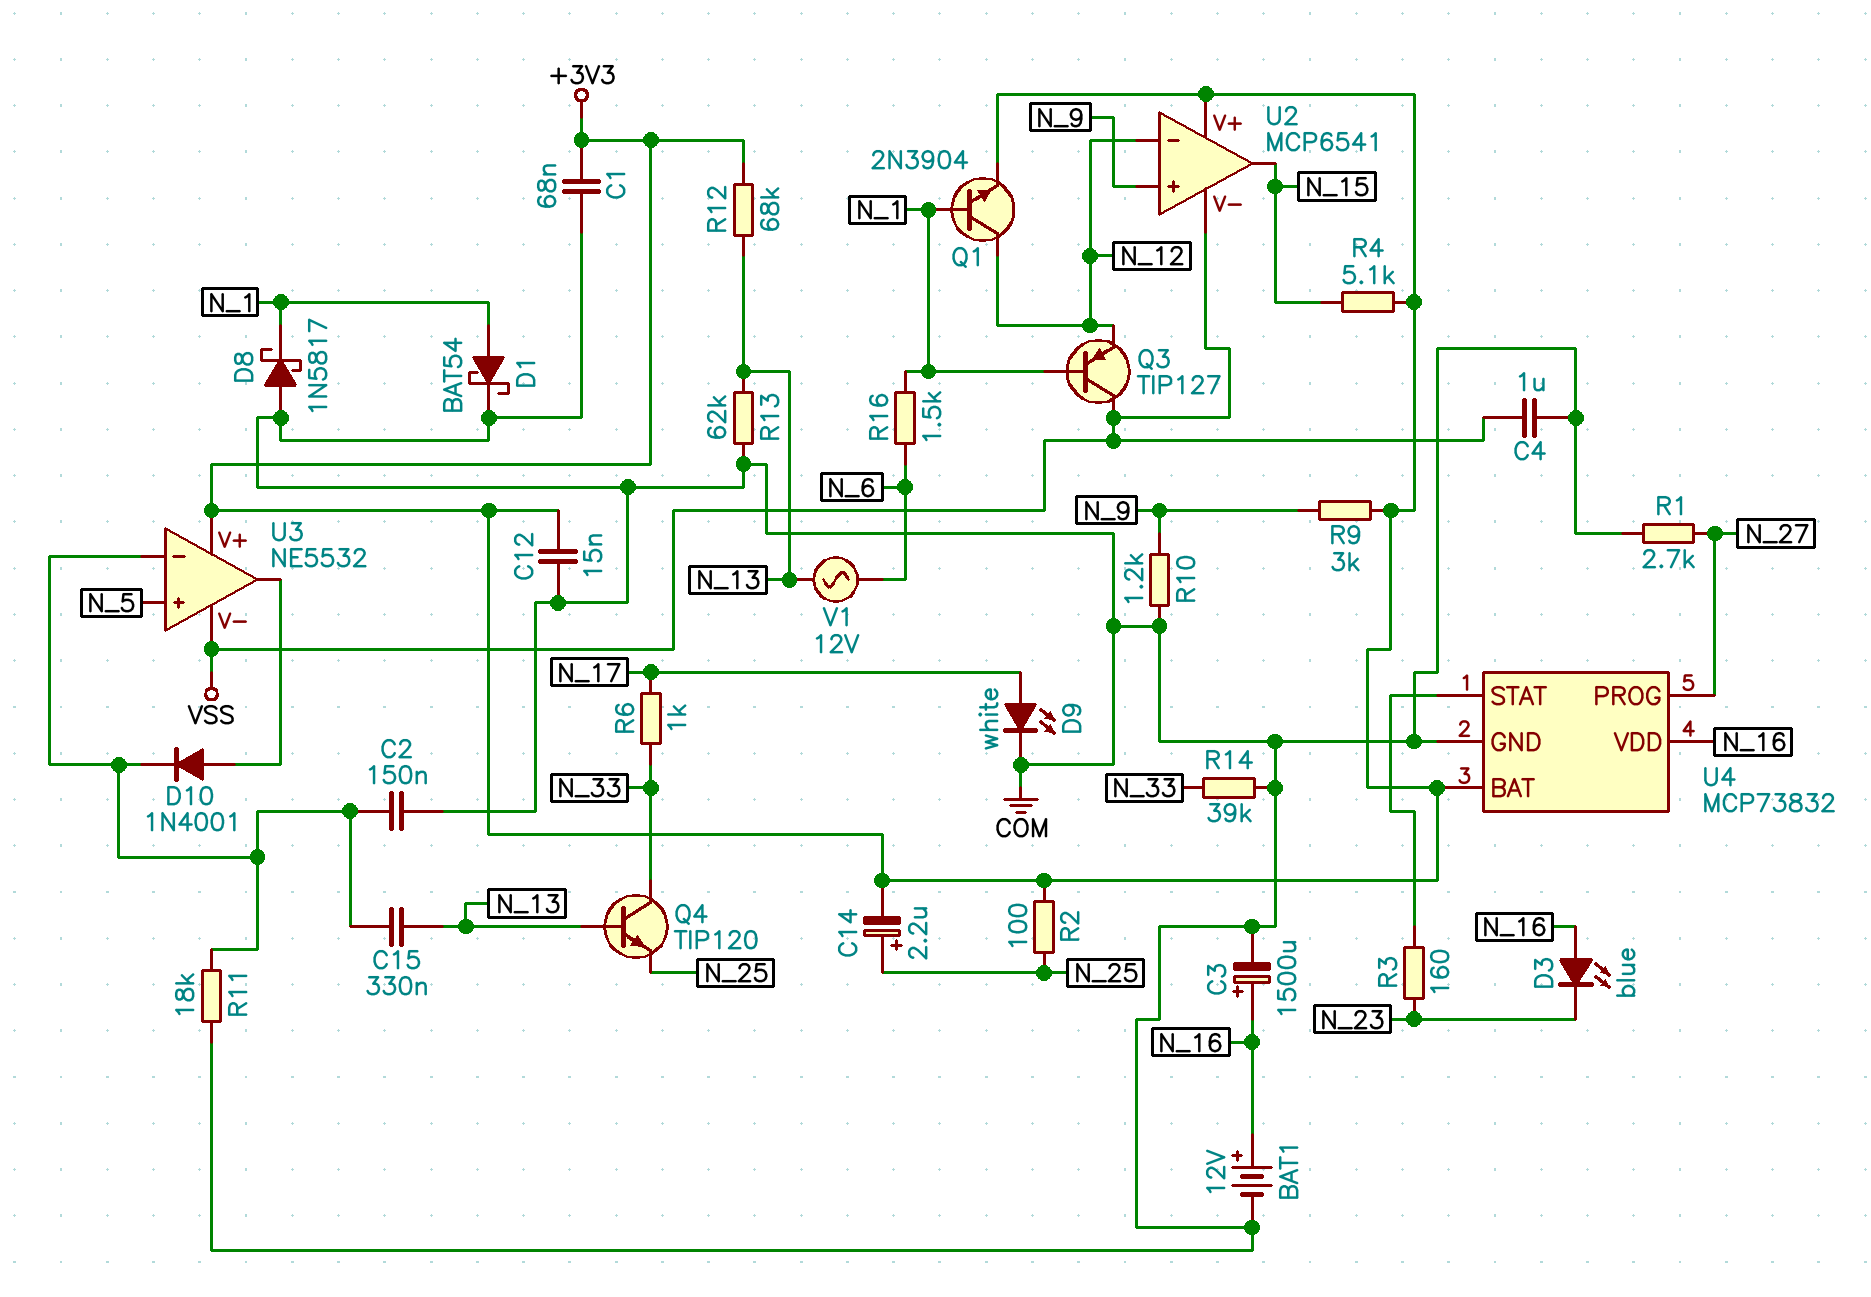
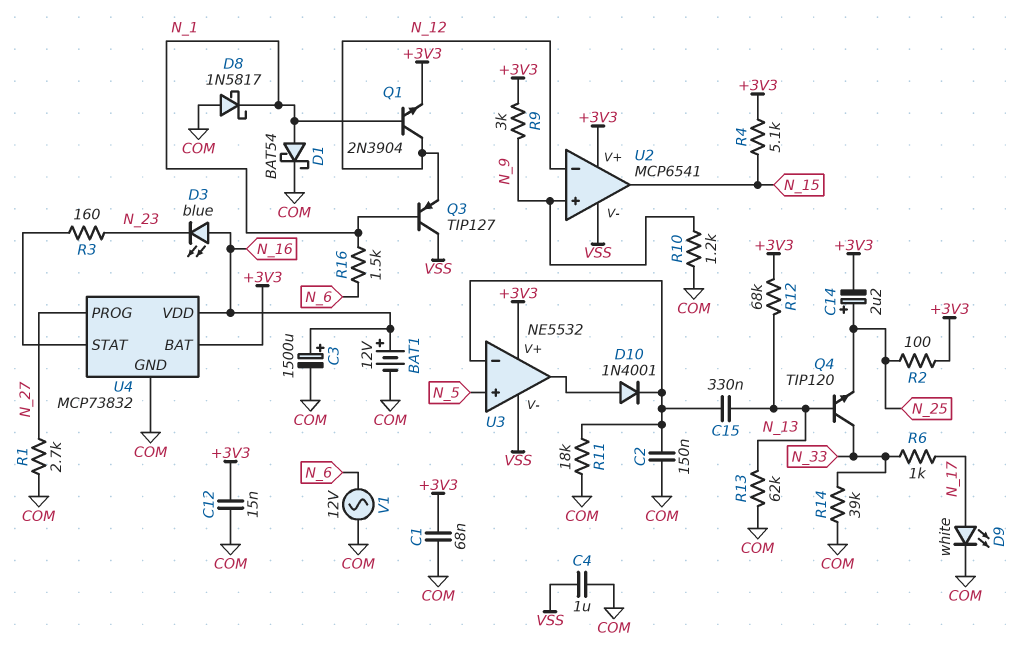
V1: AC 12V (N_6, N_13) -> AC 12V (COM, N_6)

